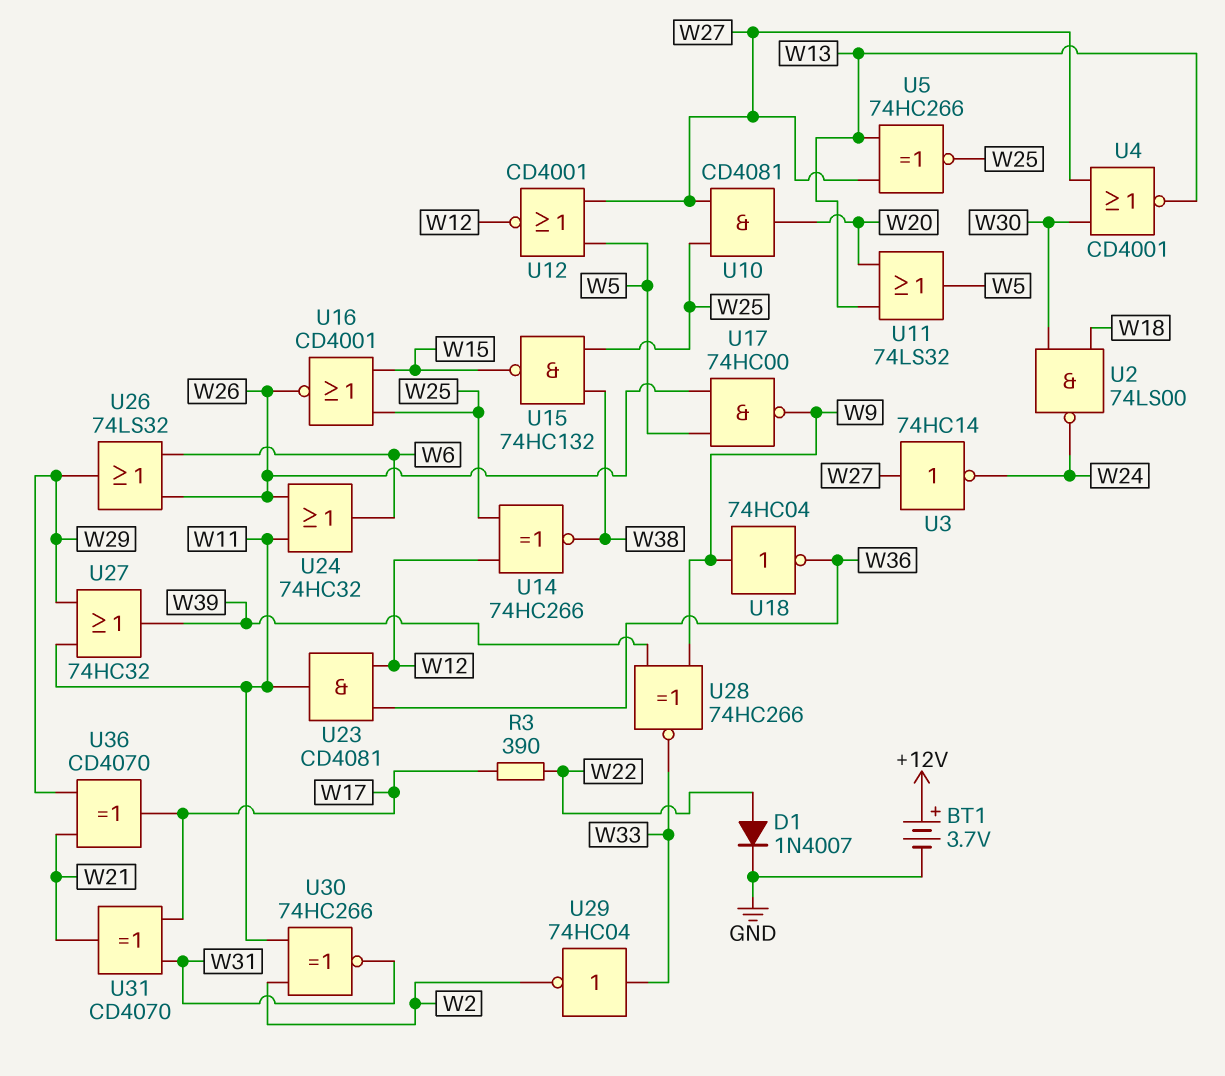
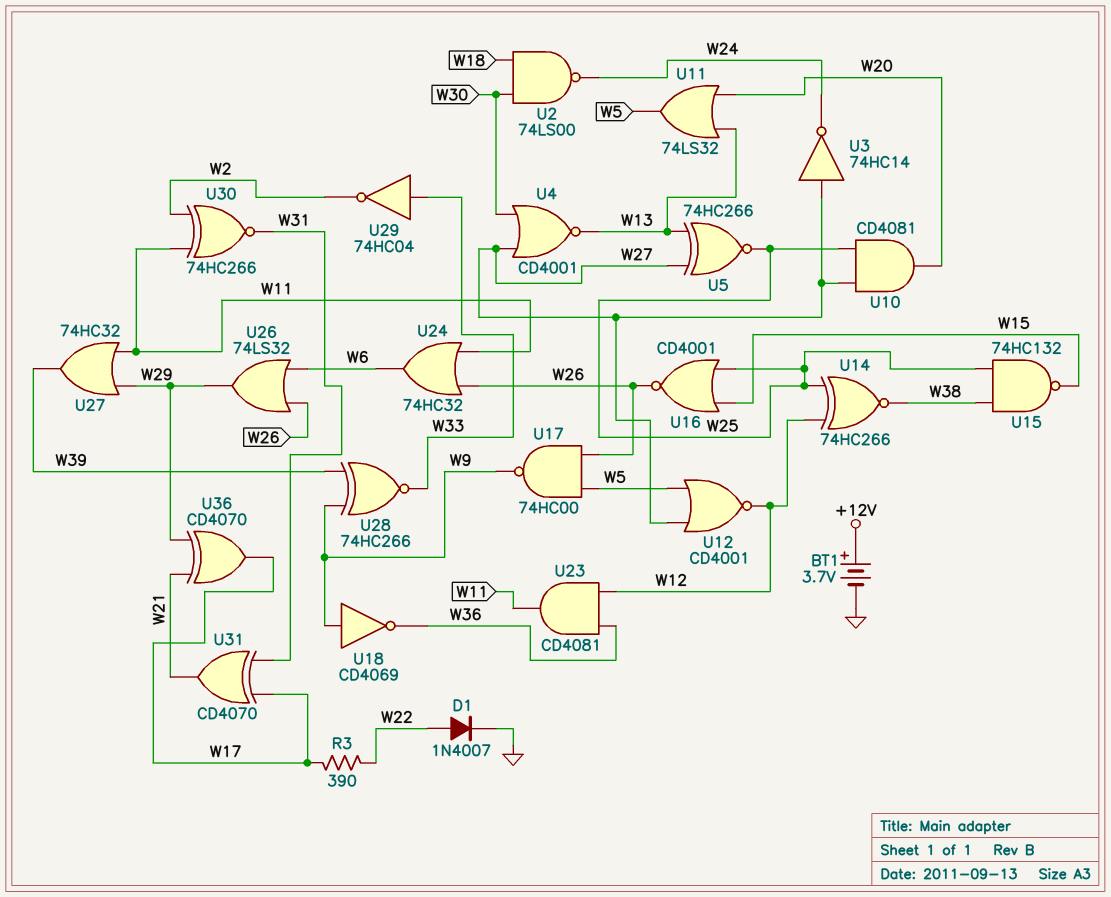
U18: NOT 74HC04 (in W9, out W36) -> NOT CD4069 (in W9, out W36)

